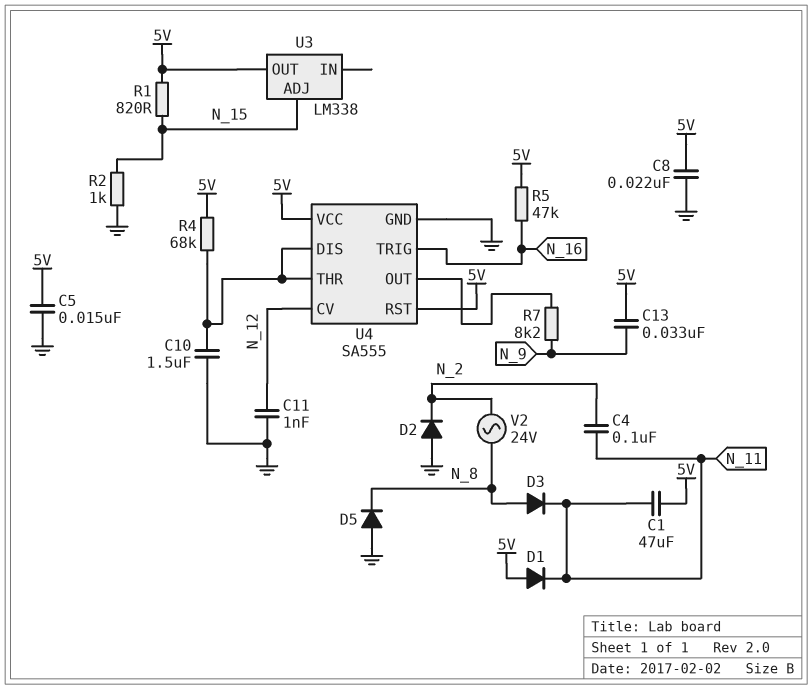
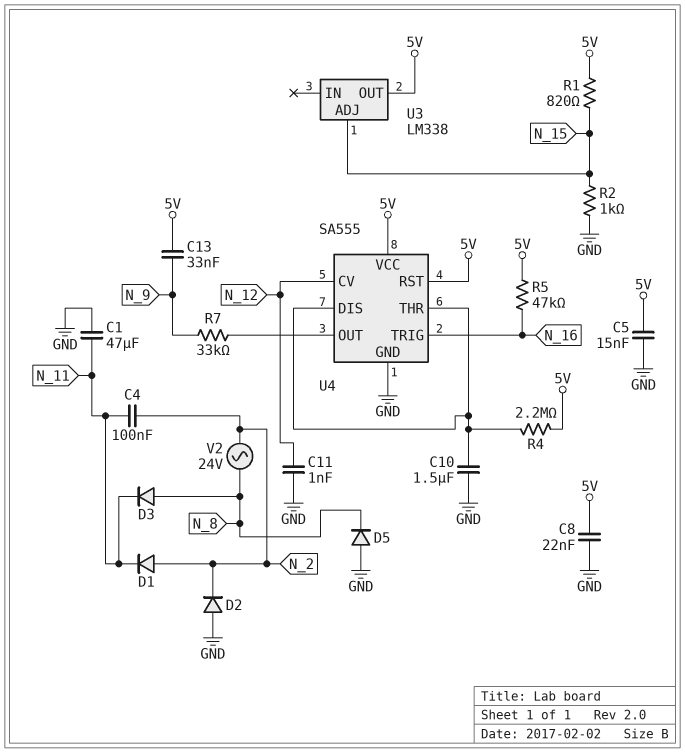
C1: 47uF (5V, N_11) -> 47uF (GND, N_11)
D1: diode (A 5V, K N_11) -> diode (A N_2, K N_11)
R4: 68k (5V, U4/DIS) -> 2.2M (5V, U4/DIS)
R7: 8.2k (N_9, U4/OUT) -> 33k (N_9, U4/OUT)

